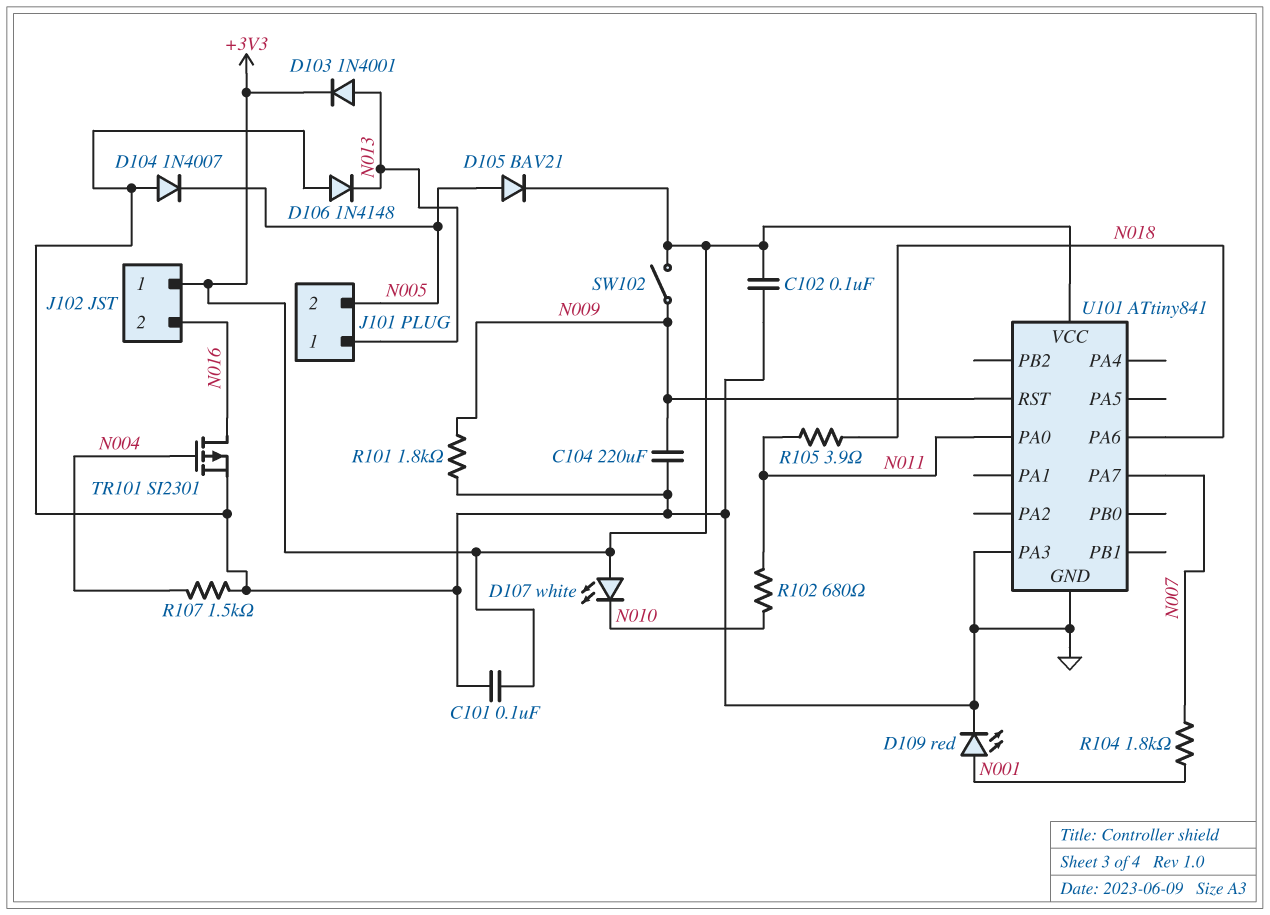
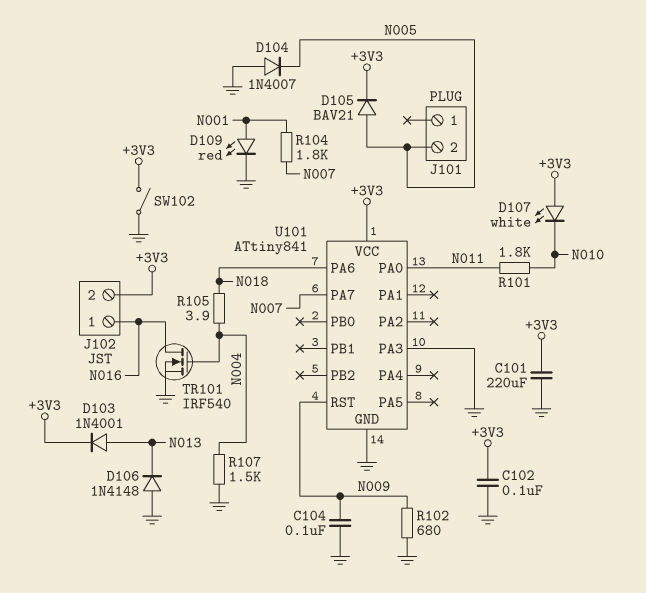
C101: 100nF (+3V3, GND) -> 220uF (+3V3, GND)
C104: 220uF (GND, N009) -> 100nF (GND, N009)
J101 pin 1: N013 -> none
J102 pin 1: +3V3 -> N016
J102 pin 2: N016 -> +3V3
R101: 1.8k (GND, N009) -> 1.8k (N010, N011)
R102: 680 (N010, N011) -> 680 (GND, N009)
R105: 3.9 (N011, N018) -> 3.9 (N004, N018)
SW102: switch (+3V3, N009) -> switch (+3V3, GND)
TR101: PMOS SI2301 (G N004, D N016, S GND) -> NMOS IRF540 (G N004, D N016, S GND)

